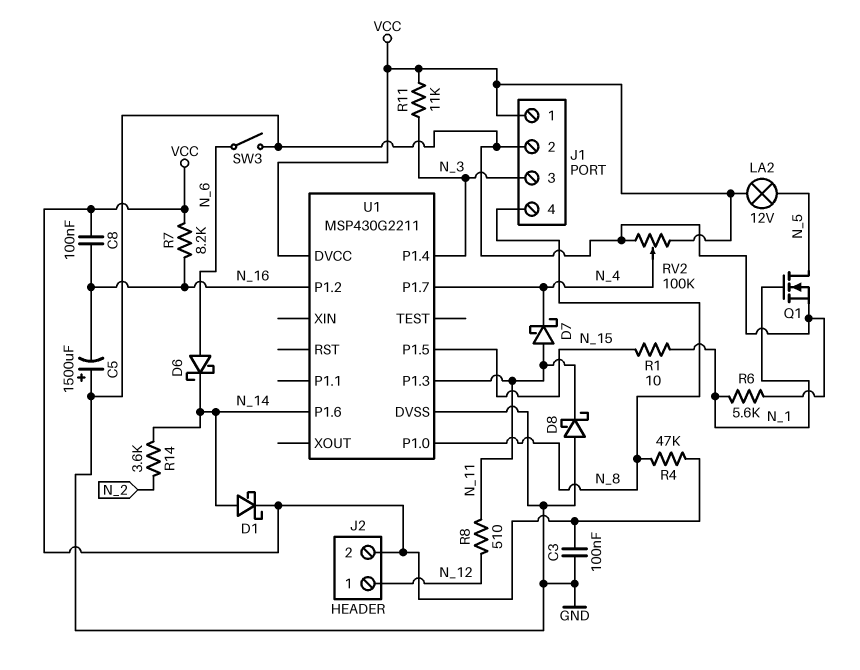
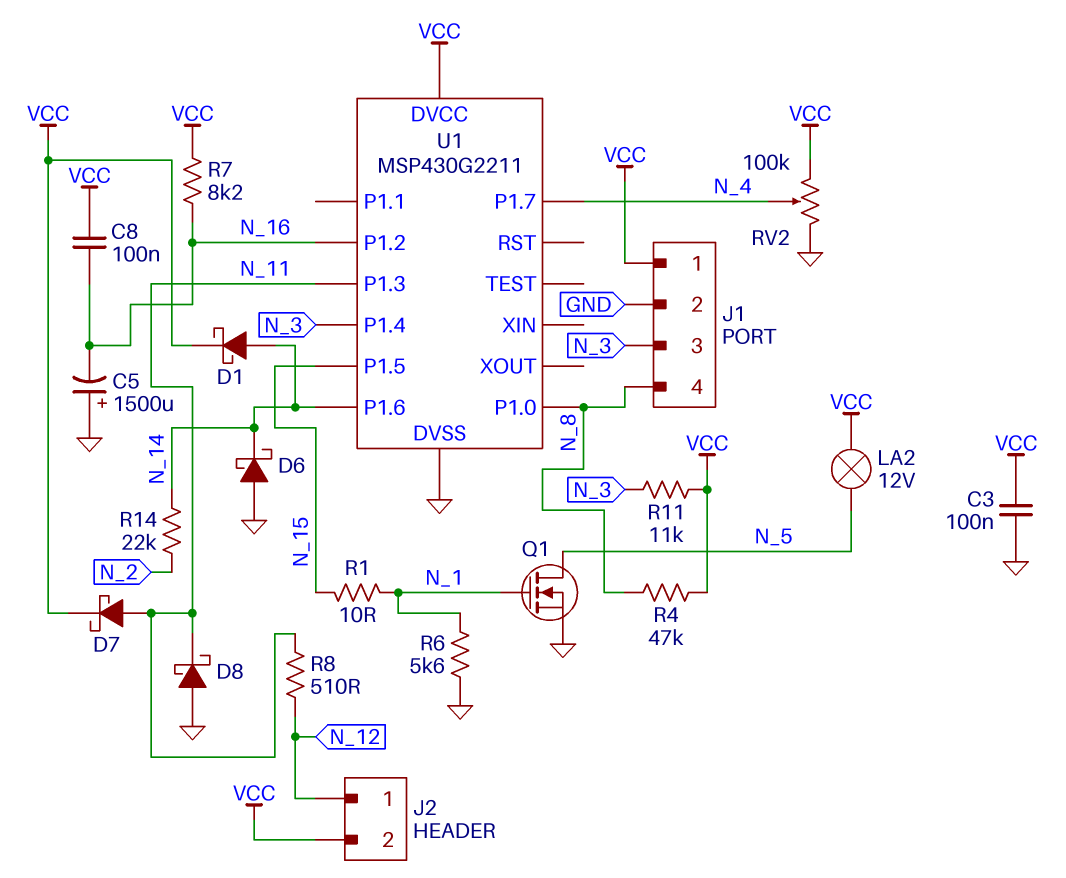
D6: schottky (A N_6, K N_14) -> schottky (A GND, K N_14)
D7: schottky (A N_11, K N_4) -> schottky (A N_11, K VCC)
R14: 3.6k (N_2, N_14) -> 22k (N_2, N_14)
SW3: switch (GND, N_6) -> none

